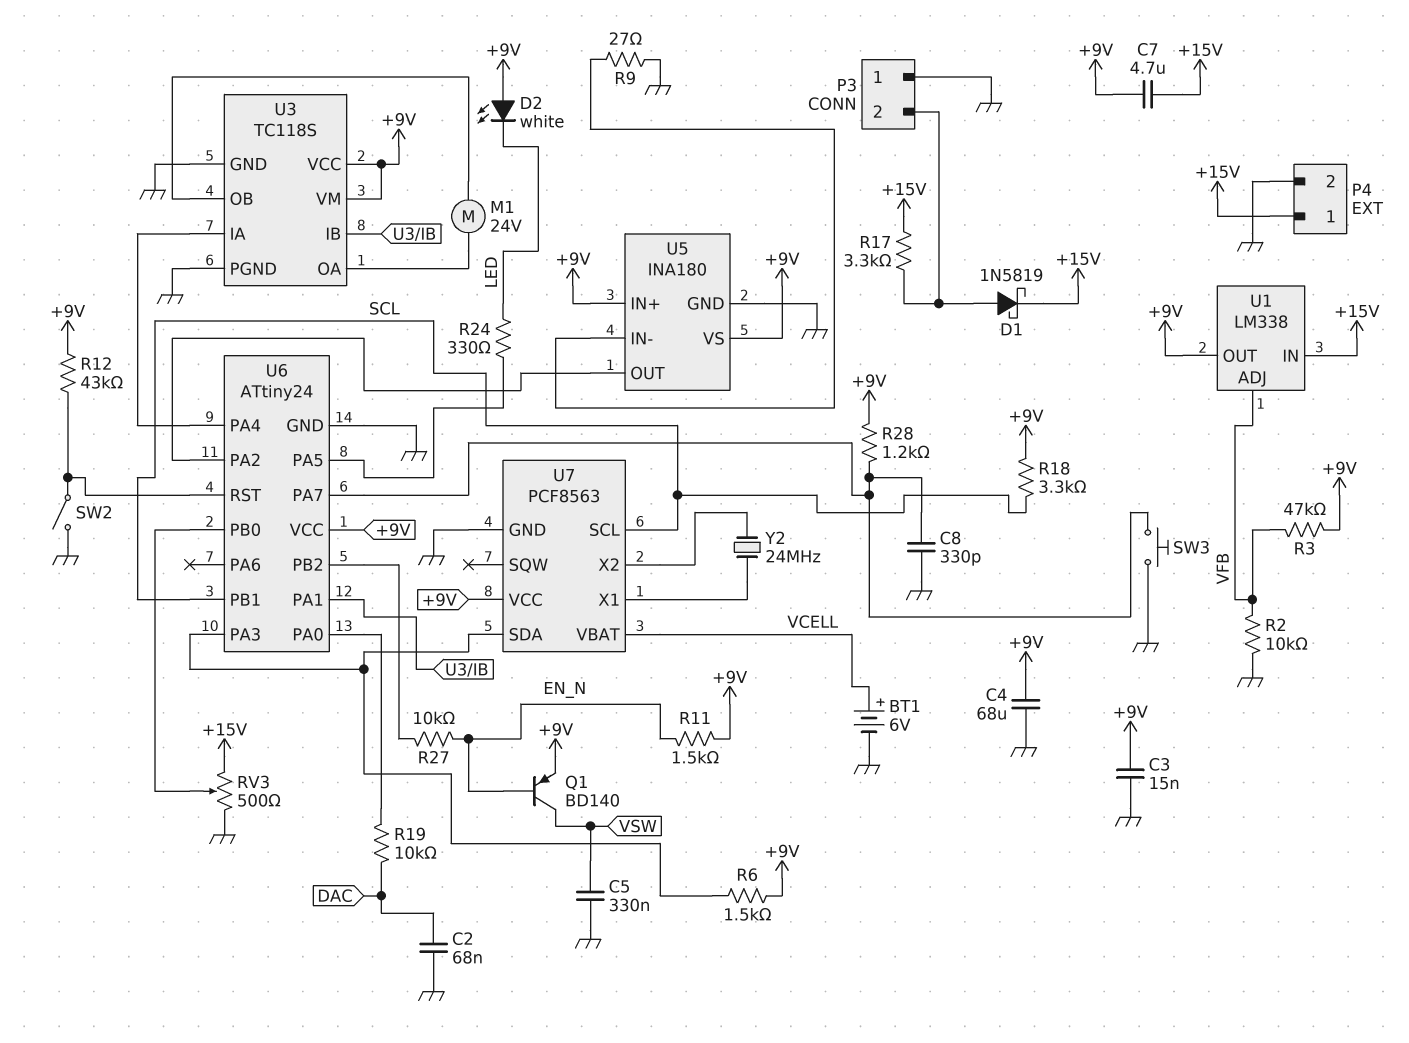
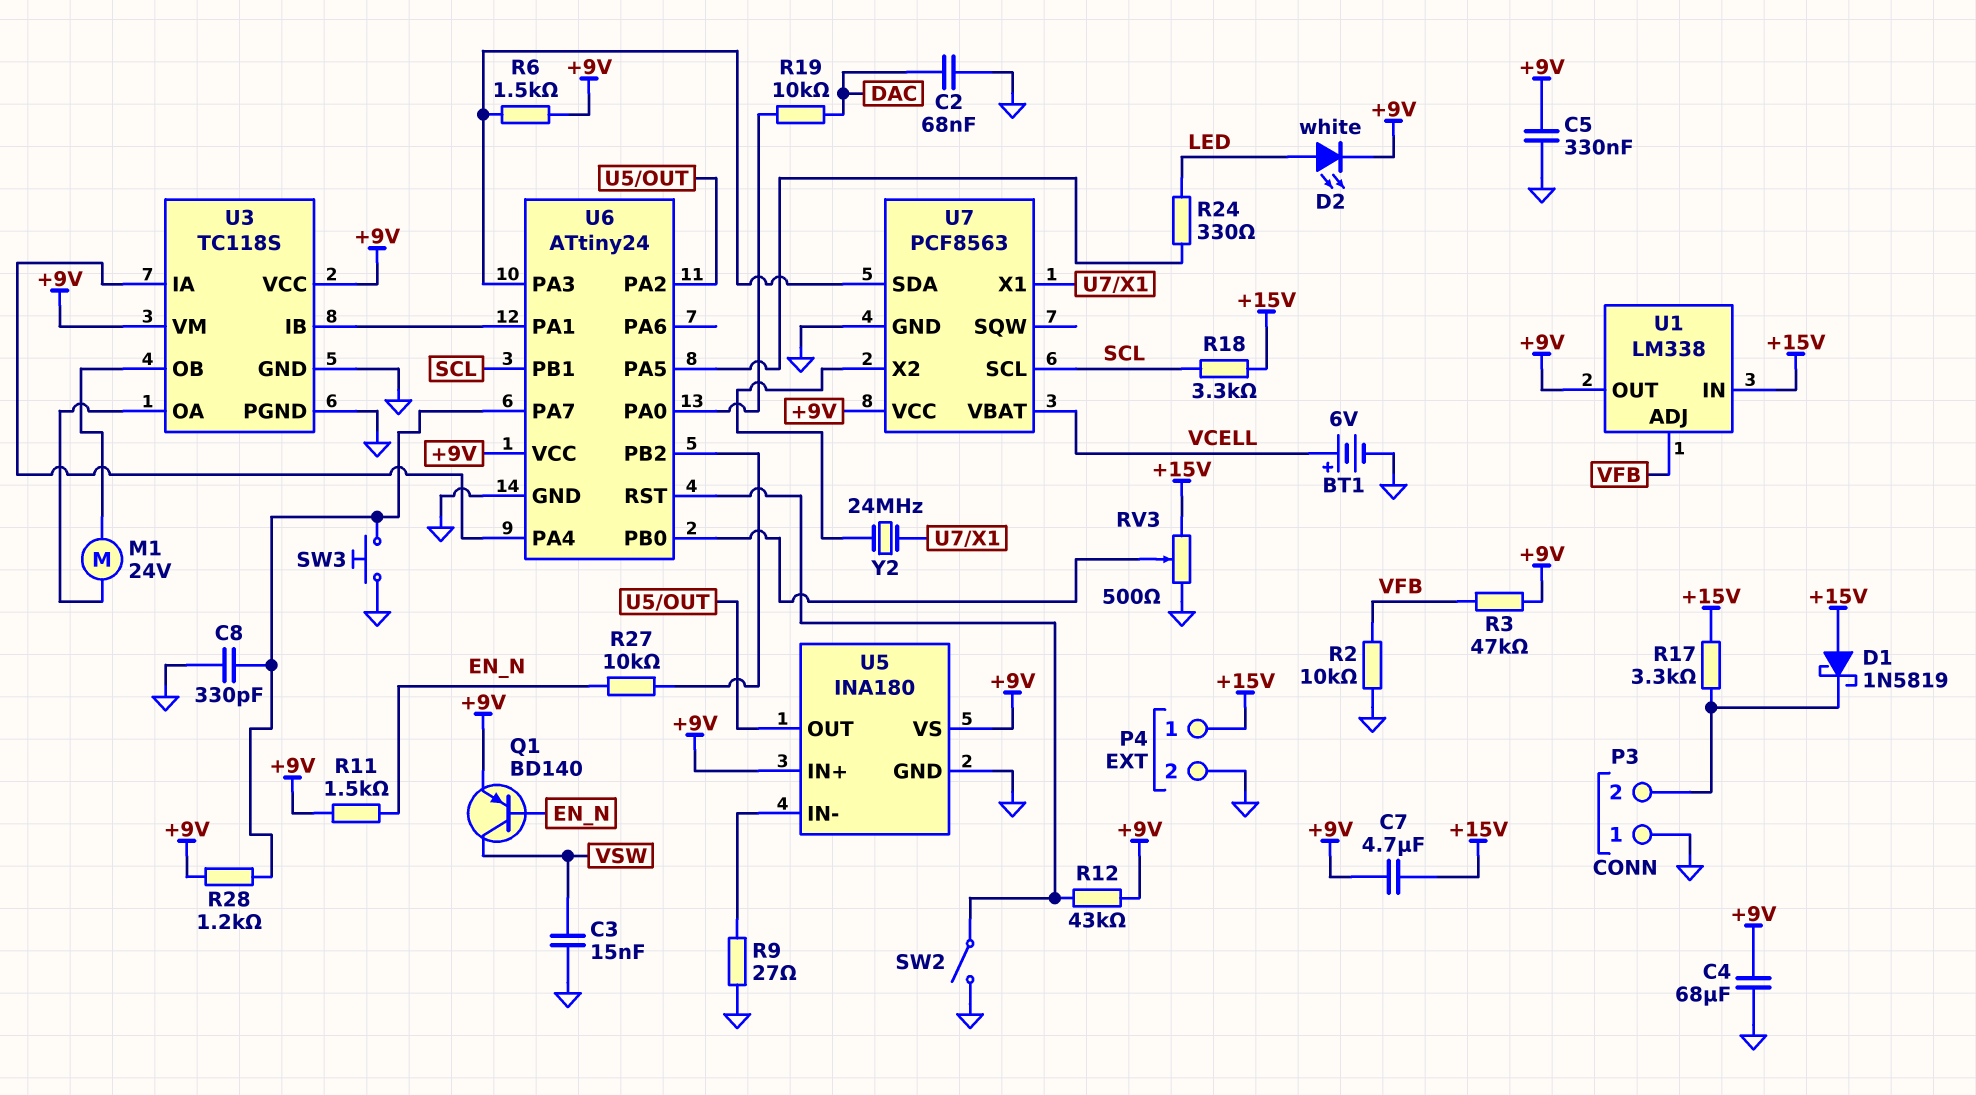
C3: 15nF (+9V, GND) -> 15nF (GND, VSW)
C5: 330nF (GND, VSW) -> 330nF (+9V, GND)
D1: schottky 1N5819 (A P3/2, K +15V) -> schottky 1N5819 (A +15V, K P3/2)
D2: LED white (A +9V, K LED) -> LED white (A LED, K +9V)
R18: 3.3k (+9V, SCL) -> 3.3k (+15V, SCL)

